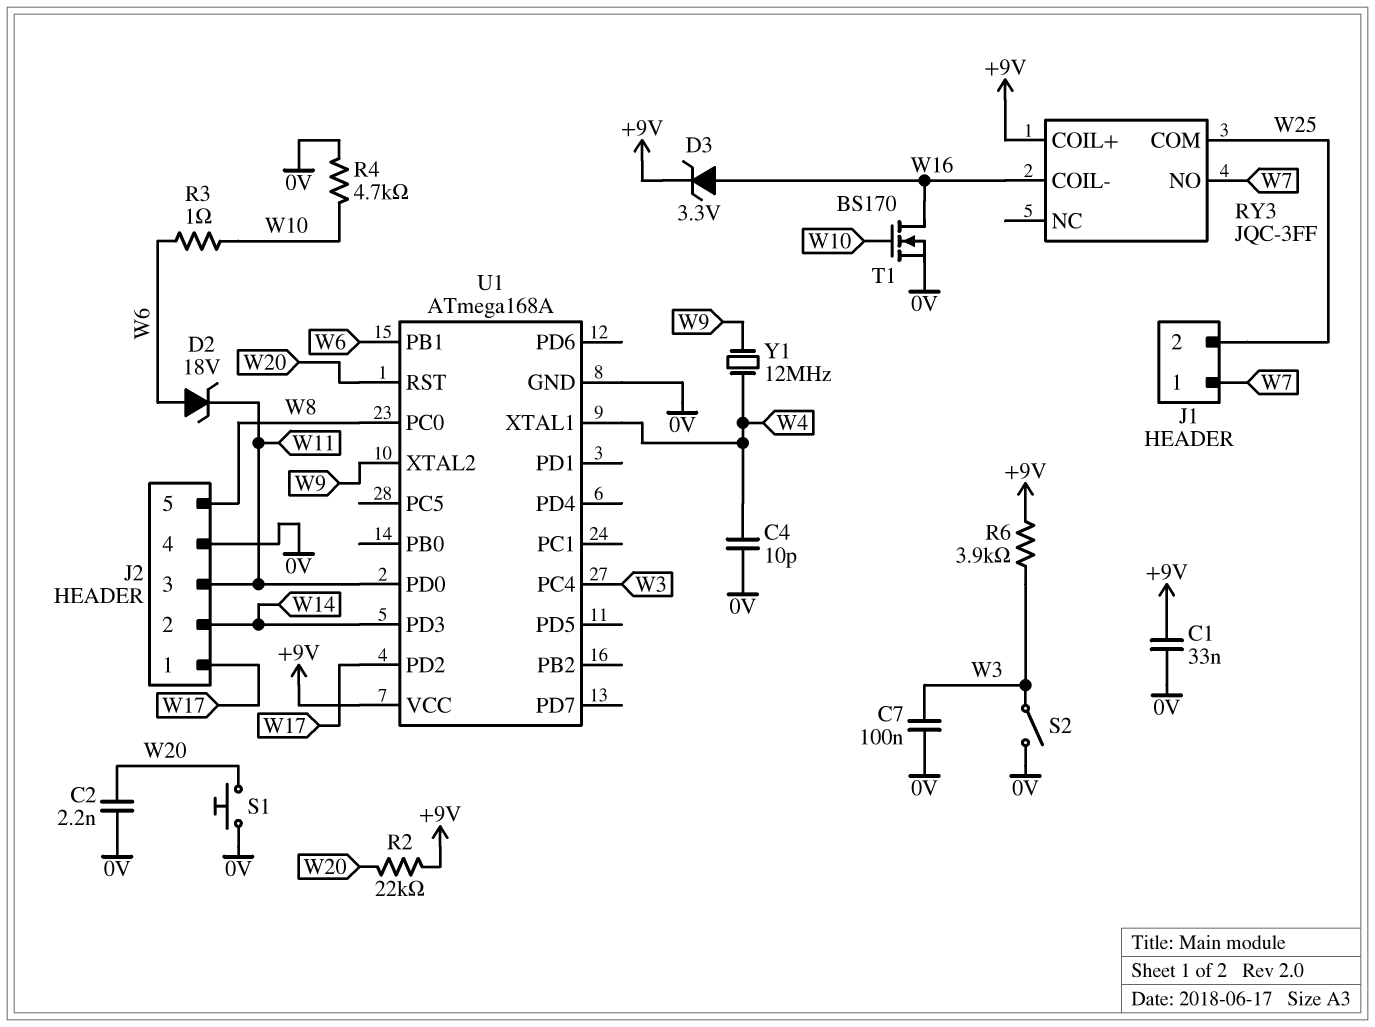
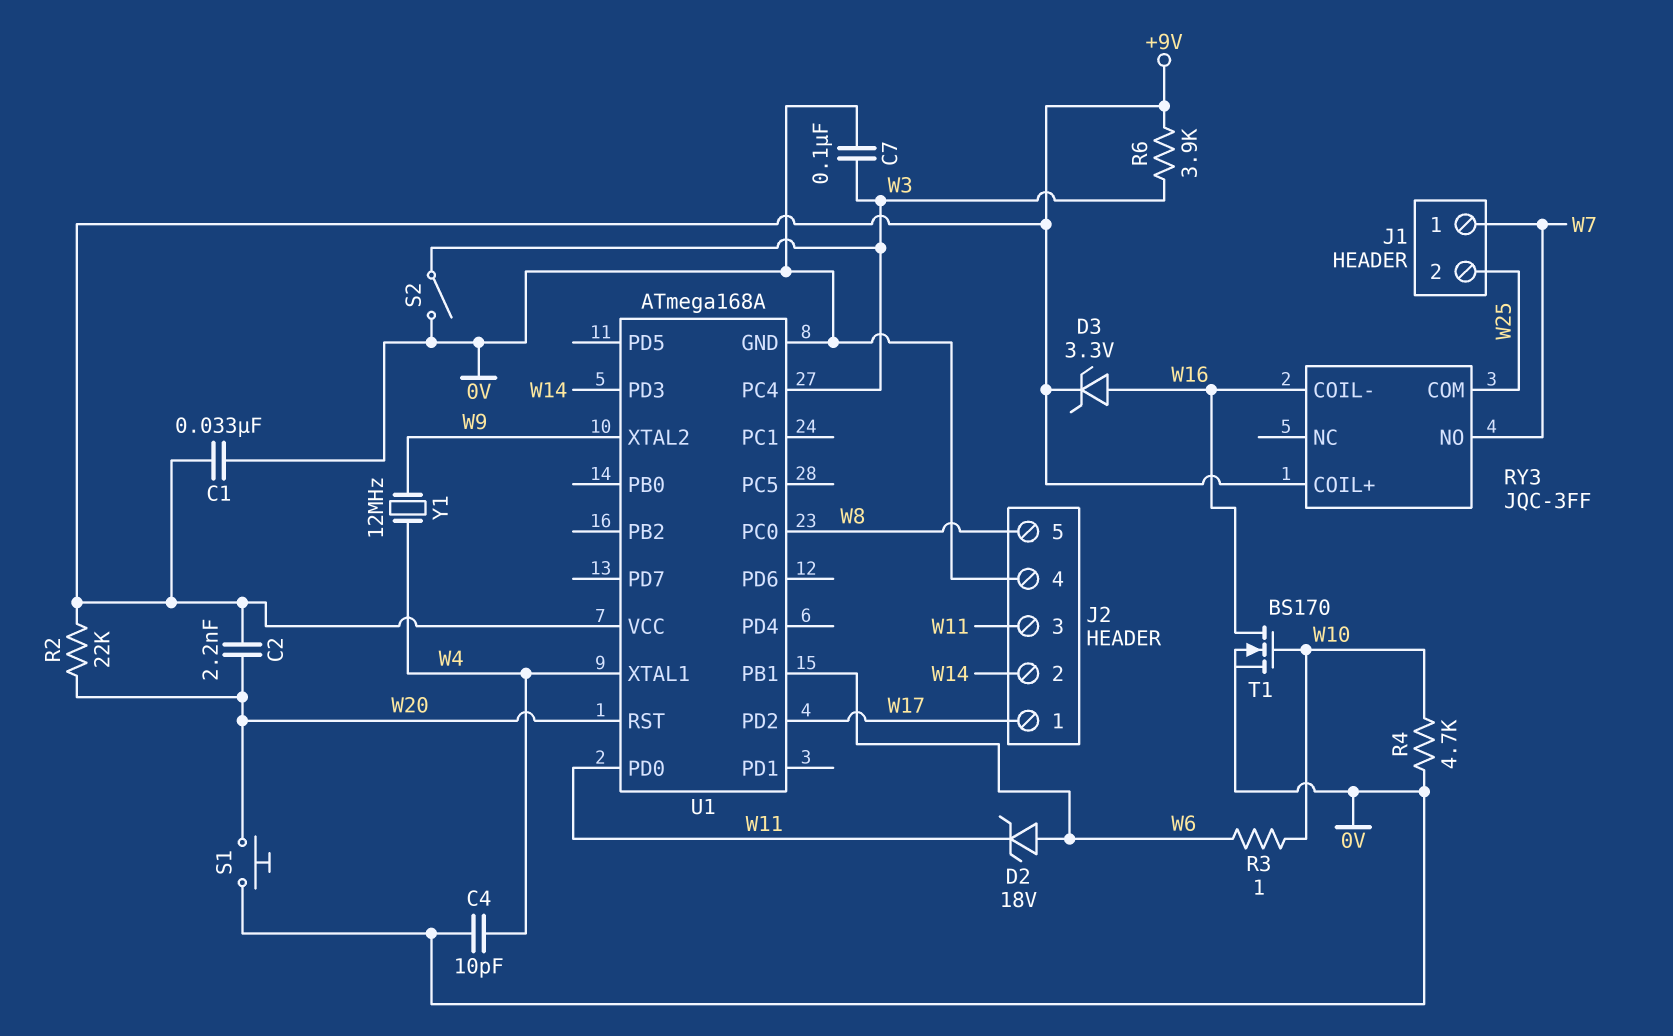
C2: 2.2nF (0V, W20) -> 2.2nF (+9V, W20)

